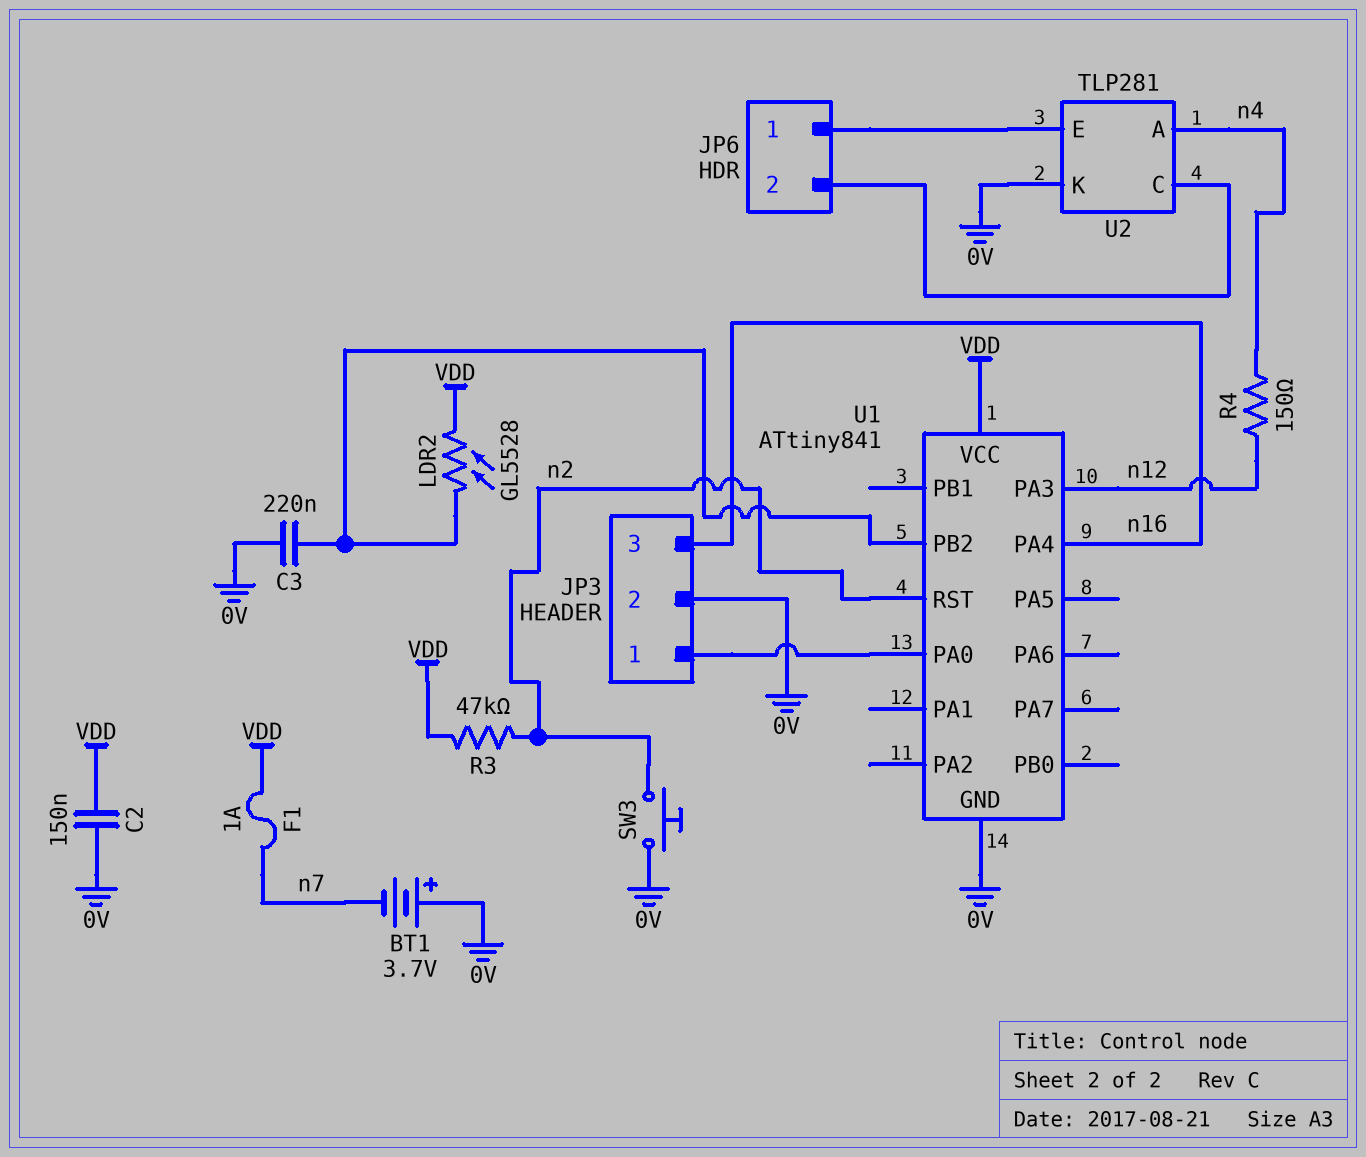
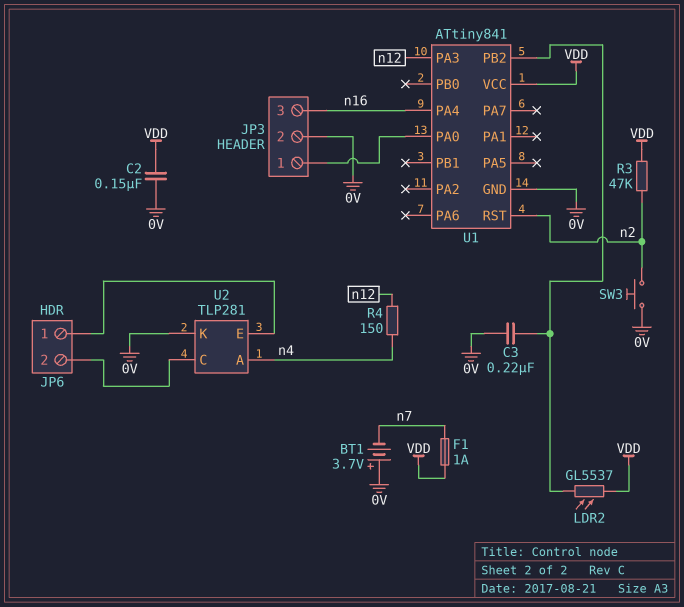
LDR2: GL5528 (U1/PB2, VDD) -> GL5537 (U1/PB2, VDD)

